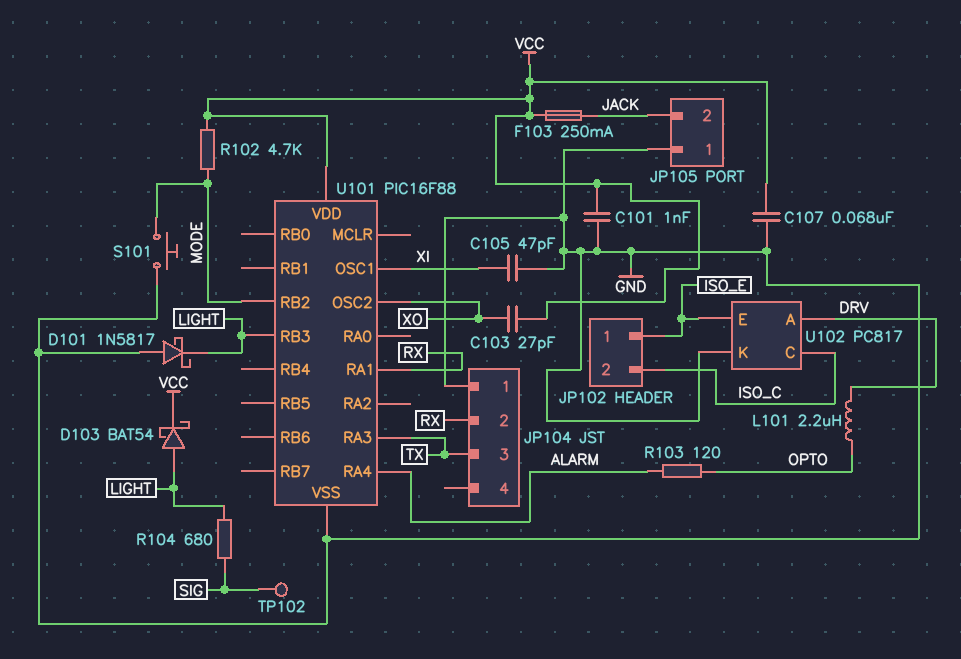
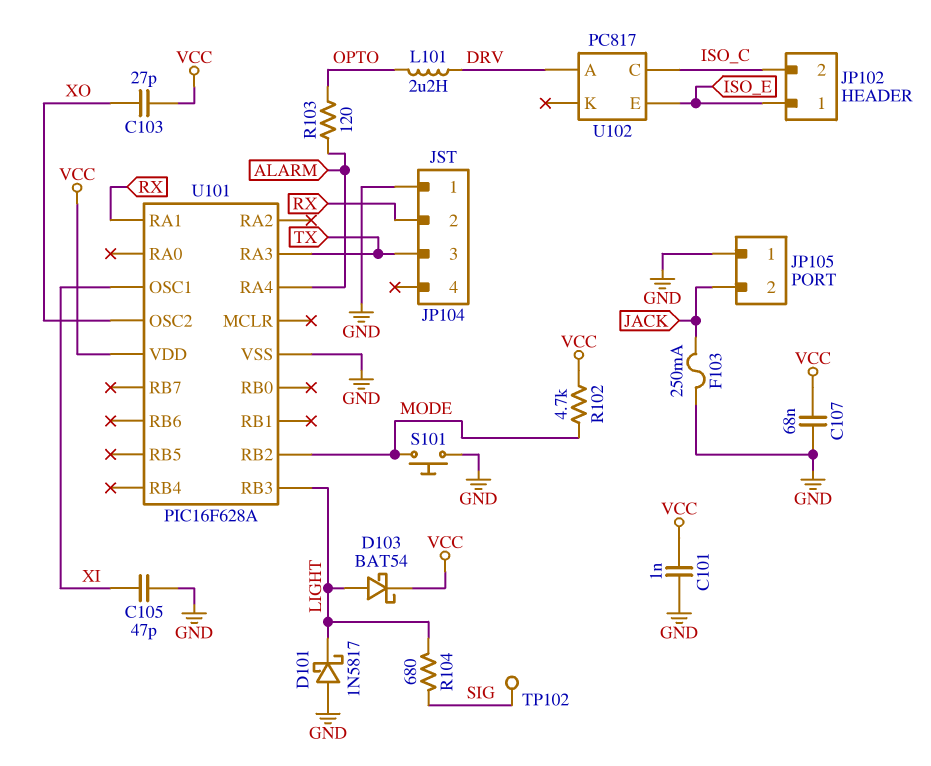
F103: 250mA (JACK, VCC) -> 250mA (GND, JACK)
U101: PIC16F88 -> PIC16F628A
U102 pin K: GND -> none

